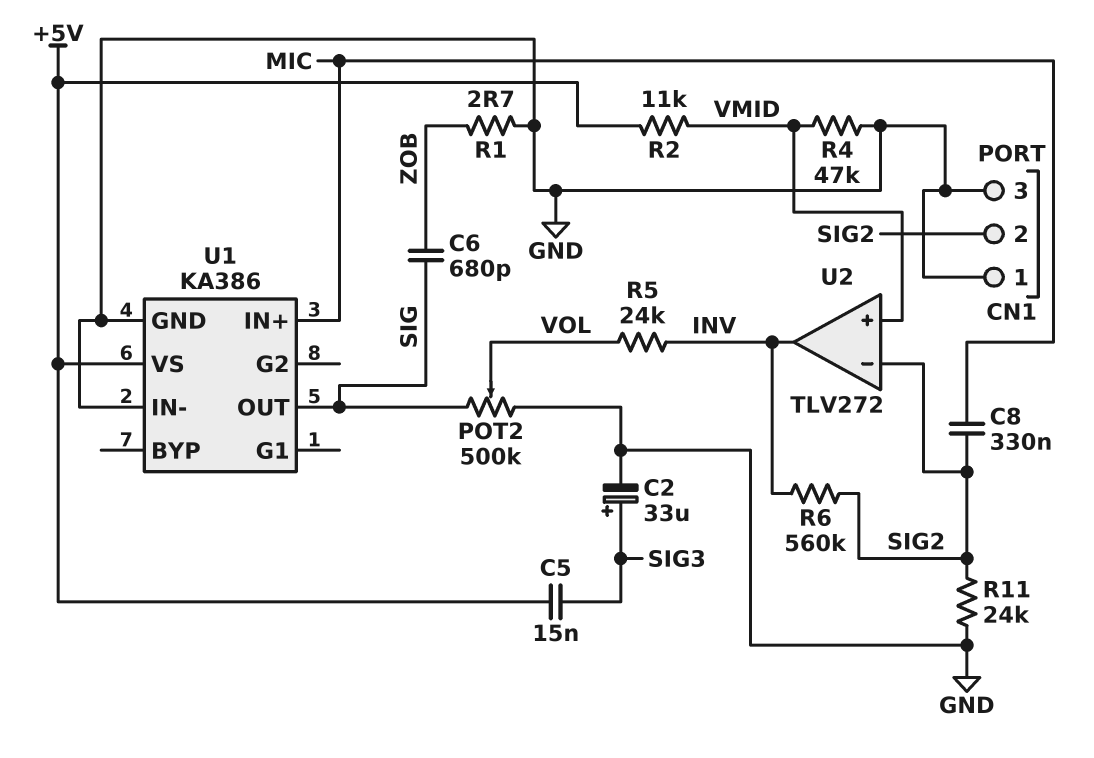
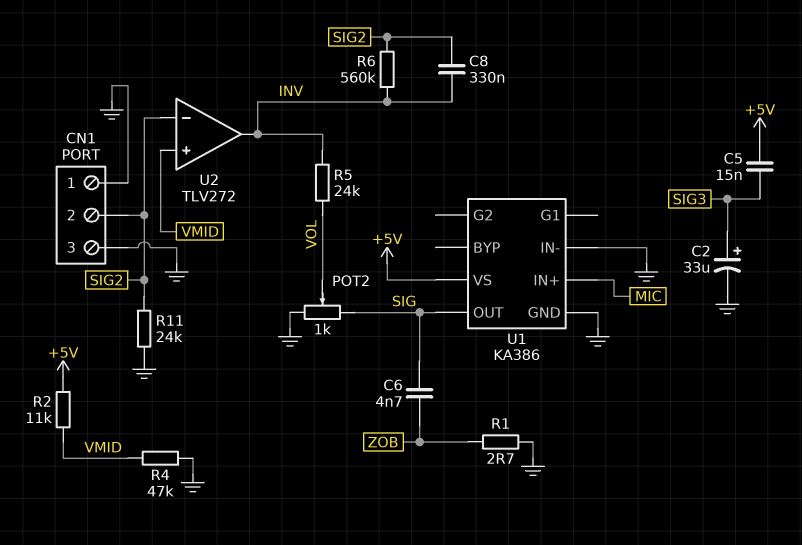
C6: 680pF (SIG, ZOB) -> 4.7nF (SIG, ZOB)
C8: 330nF (MIC, SIG2) -> 330nF (INV, SIG2)
POT2: 500k (GND, SIG, wiper VOL) -> 1k (GND, SIG, wiper VOL)

